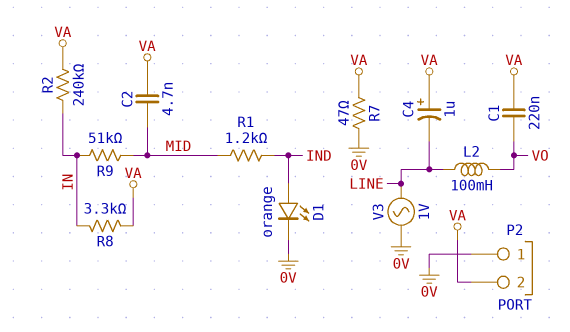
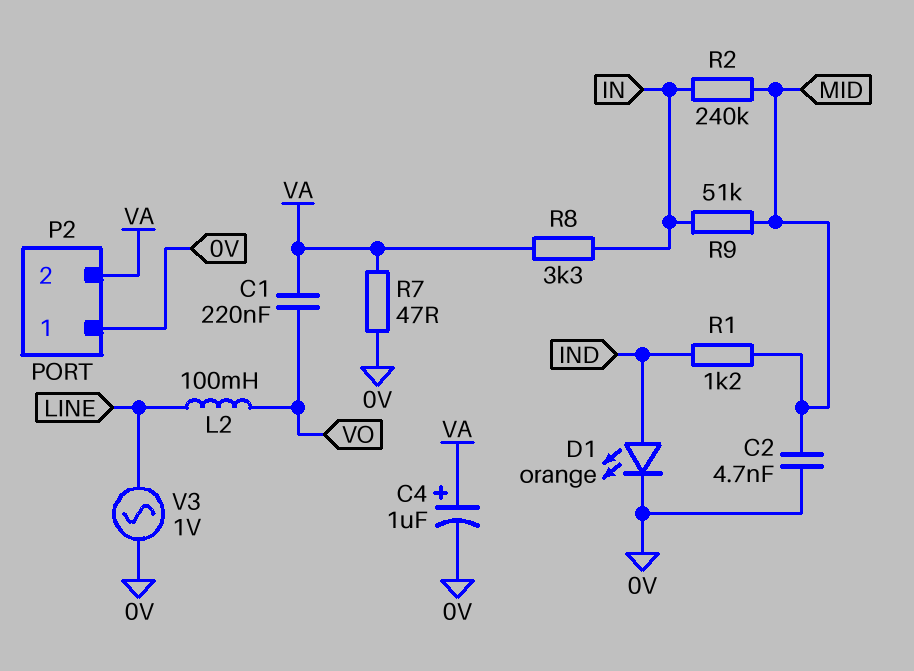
C2: 4.7nF (MID, VA) -> 4.7nF (0V, MID)
C4: 1uF (plus VA, minus LINE) -> 1uF (plus VA, minus 0V)
R2: 240k (IN, VA) -> 240k (IN, MID)

